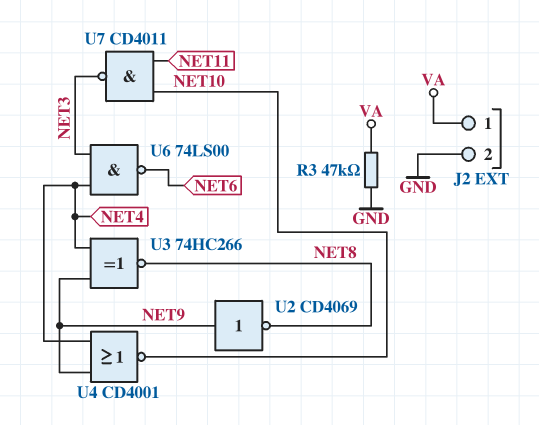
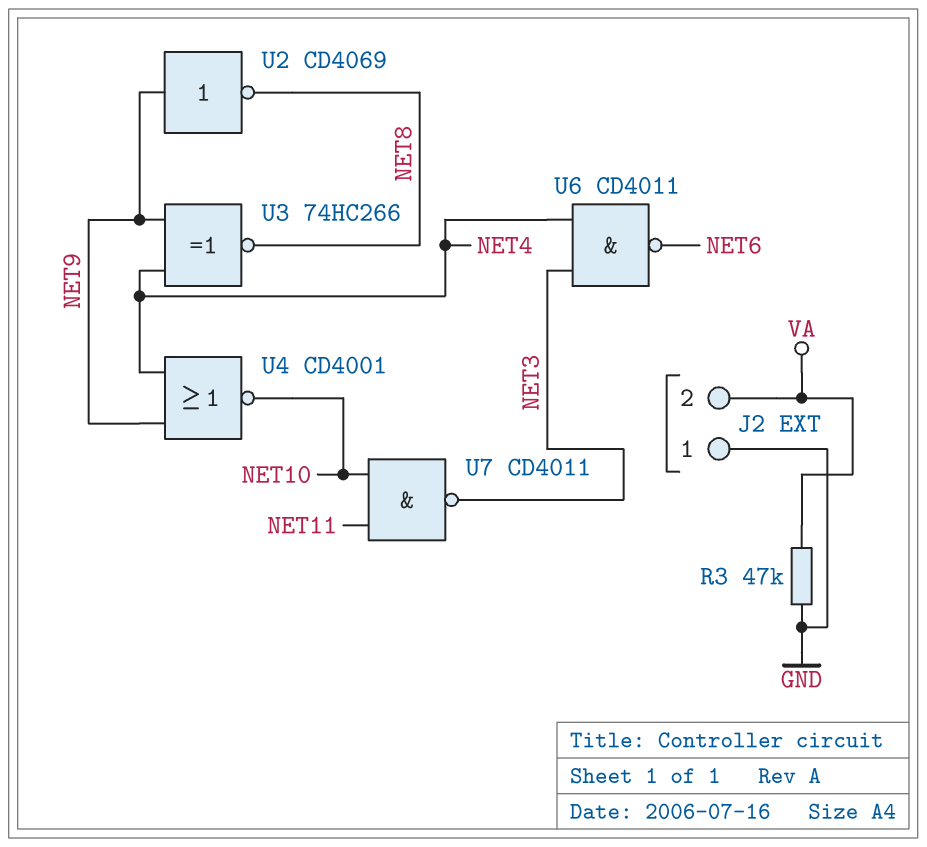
J2 pin 1: VA -> GND
J2 pin 2: GND -> VA
U6: NAND 74LS00 (in NET3, in NET4, out NET6) -> NAND CD4011 (in NET3, in NET4, out NET6)

